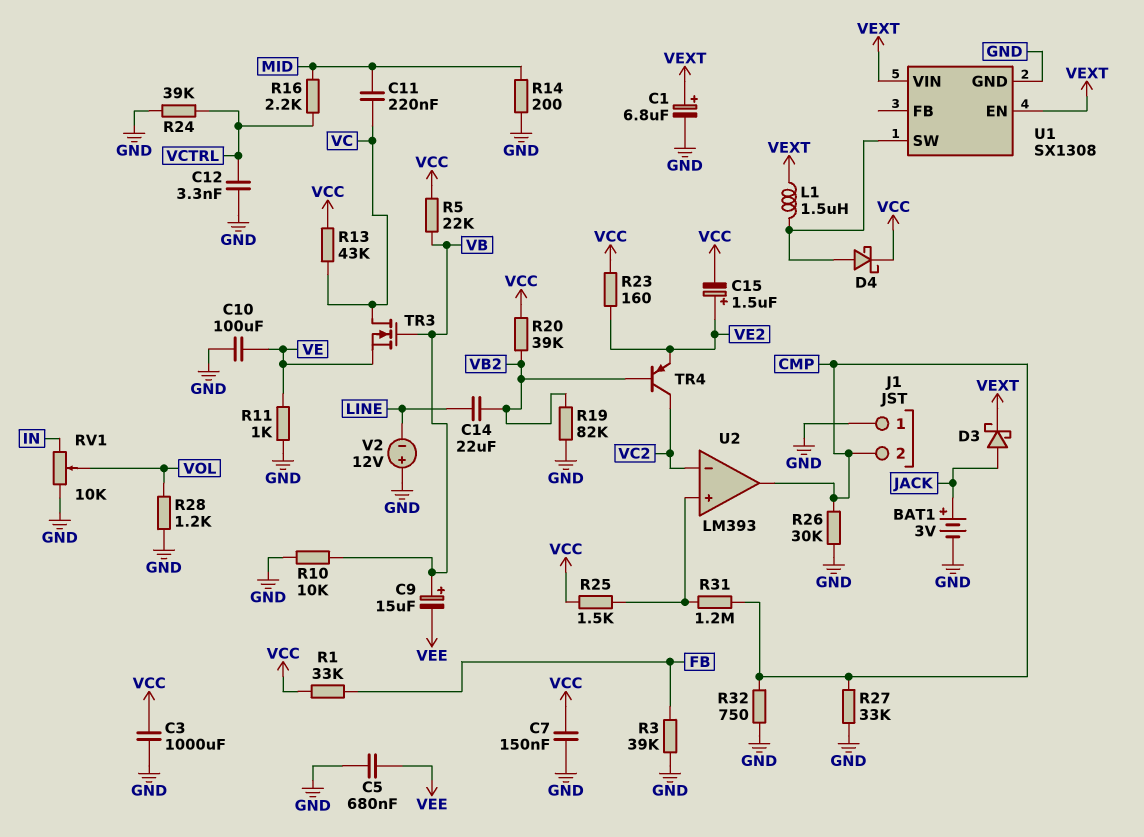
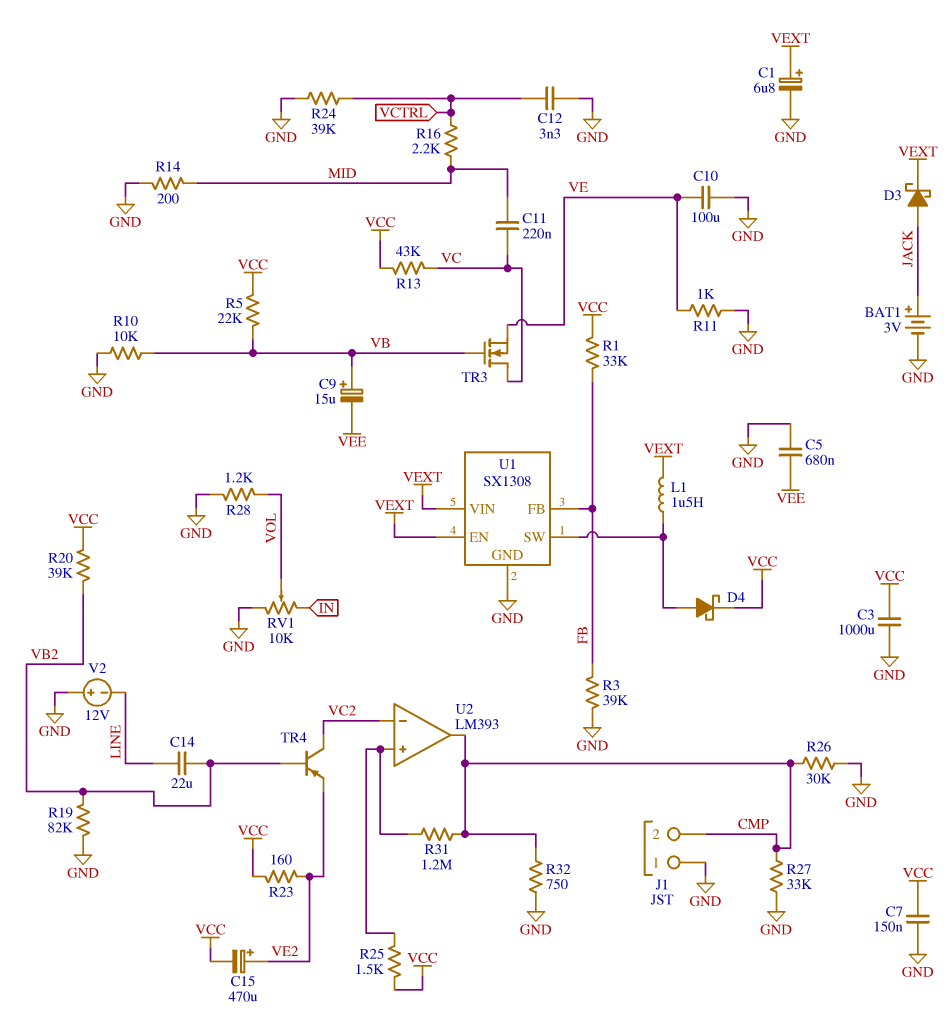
C15: 1.5uF (plus VE2, minus VCC) -> 470uF (plus VE2, minus VCC)
U1 pin FB: none -> FB

